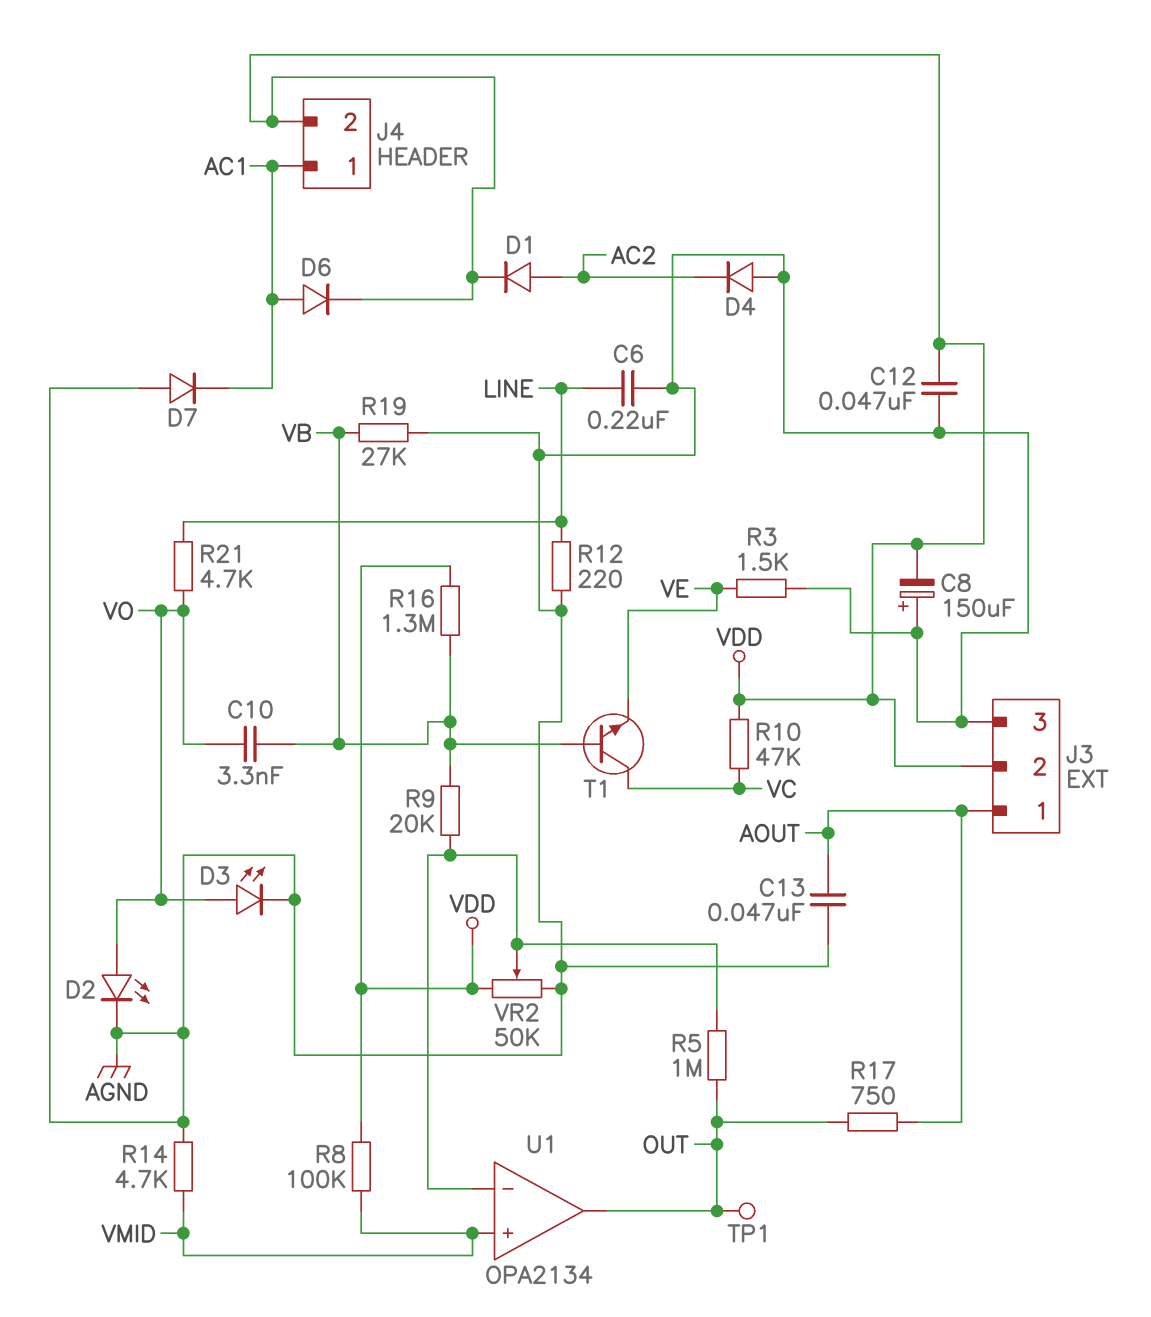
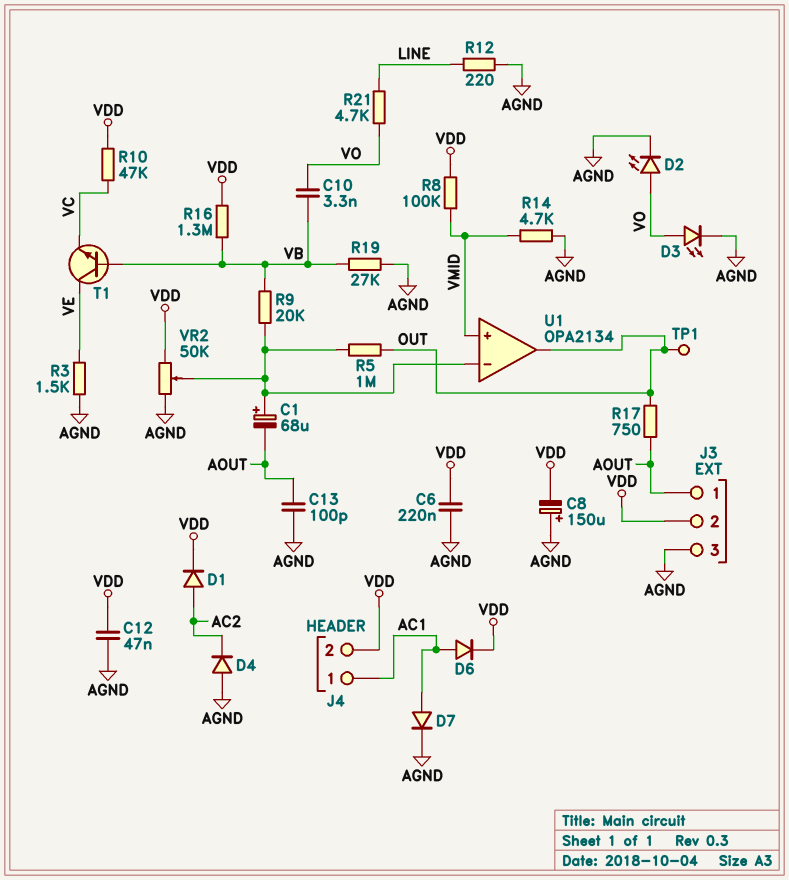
C1: none -> 68uF (plus U1/in-, minus AOUT)
C6: 220nF (AGND, LINE) -> 220nF (AGND, VDD)
C13: 47nF (AGND, AOUT) -> 100pF (AGND, AOUT)
D7: diode (A AGND, K AC1) -> diode (A AC1, K AGND)
T1: NPN (B VB, C VC, E VE) -> NPN (B VB, C VE, E VC)

